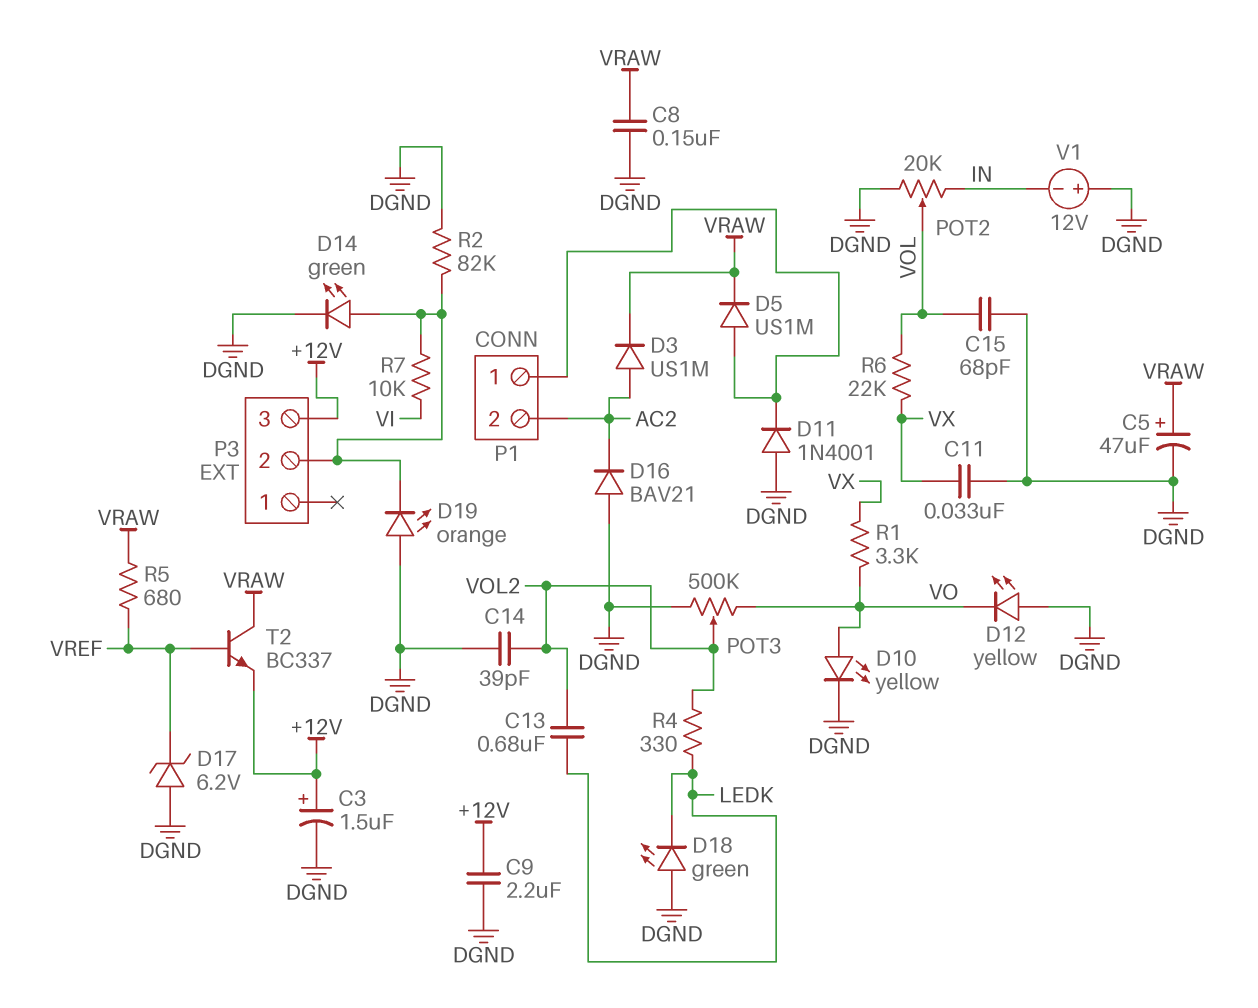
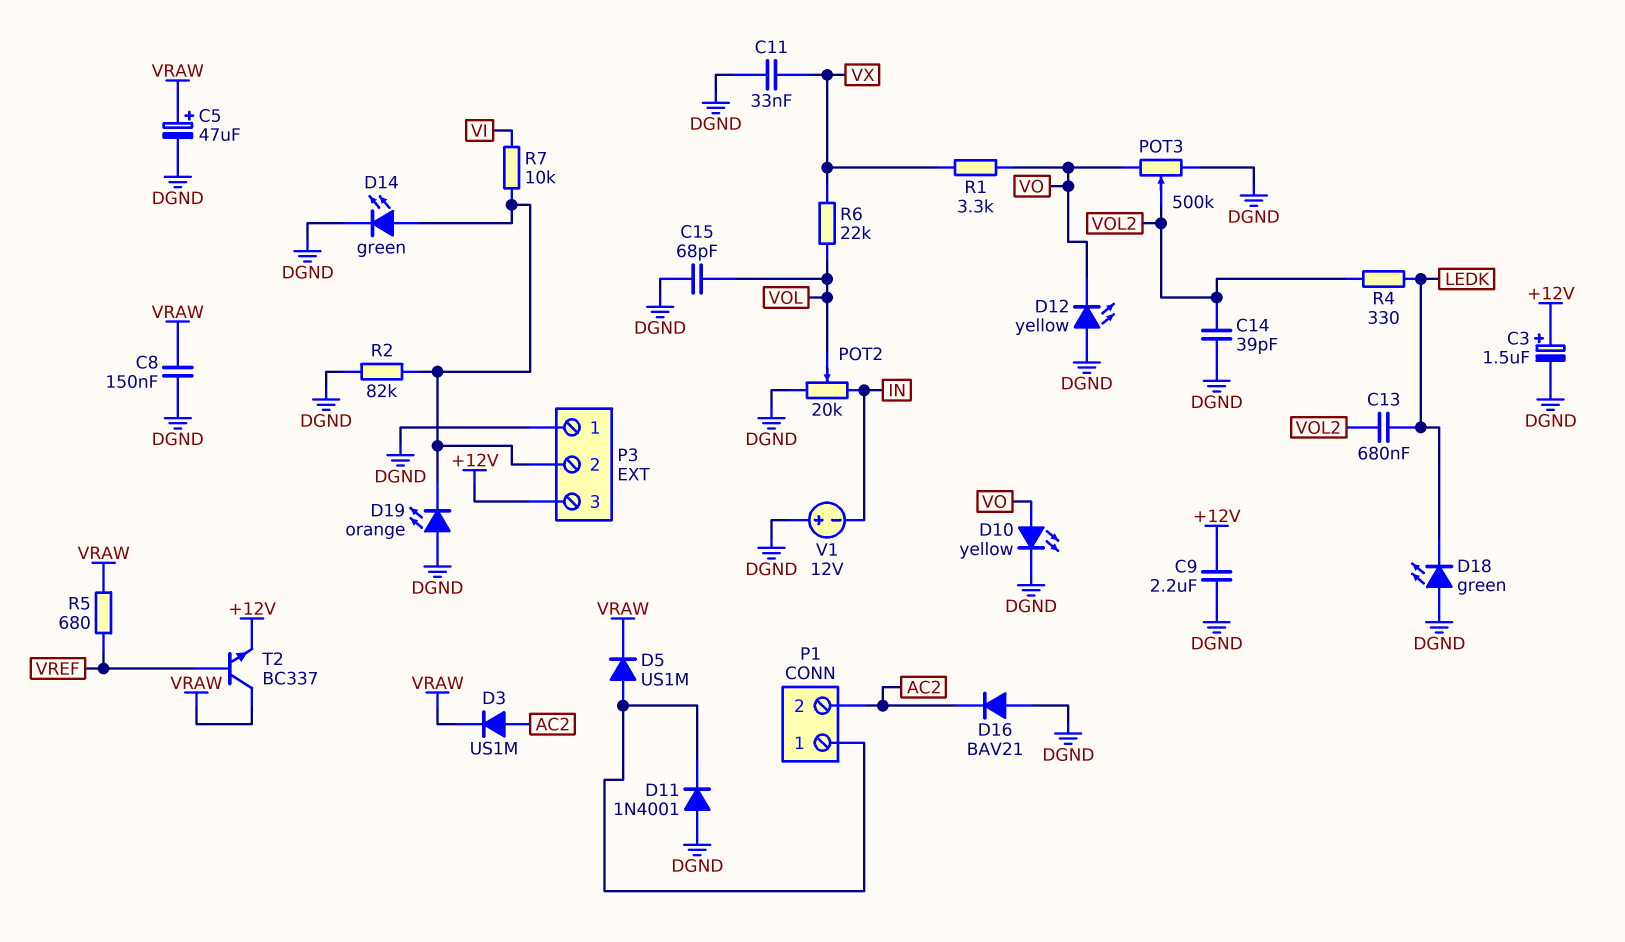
D17: zener 6.2V (A DGND, K VREF) -> none
P3 pin 1: none -> DGND

